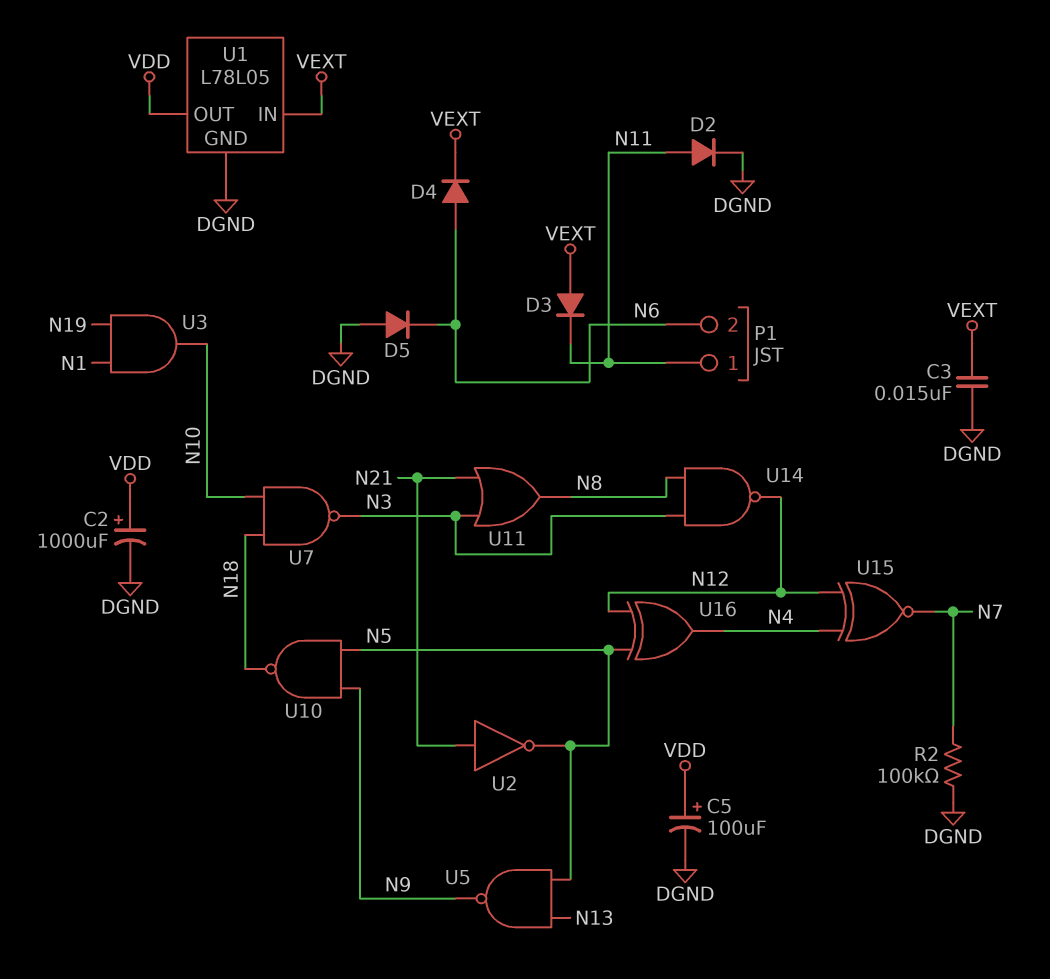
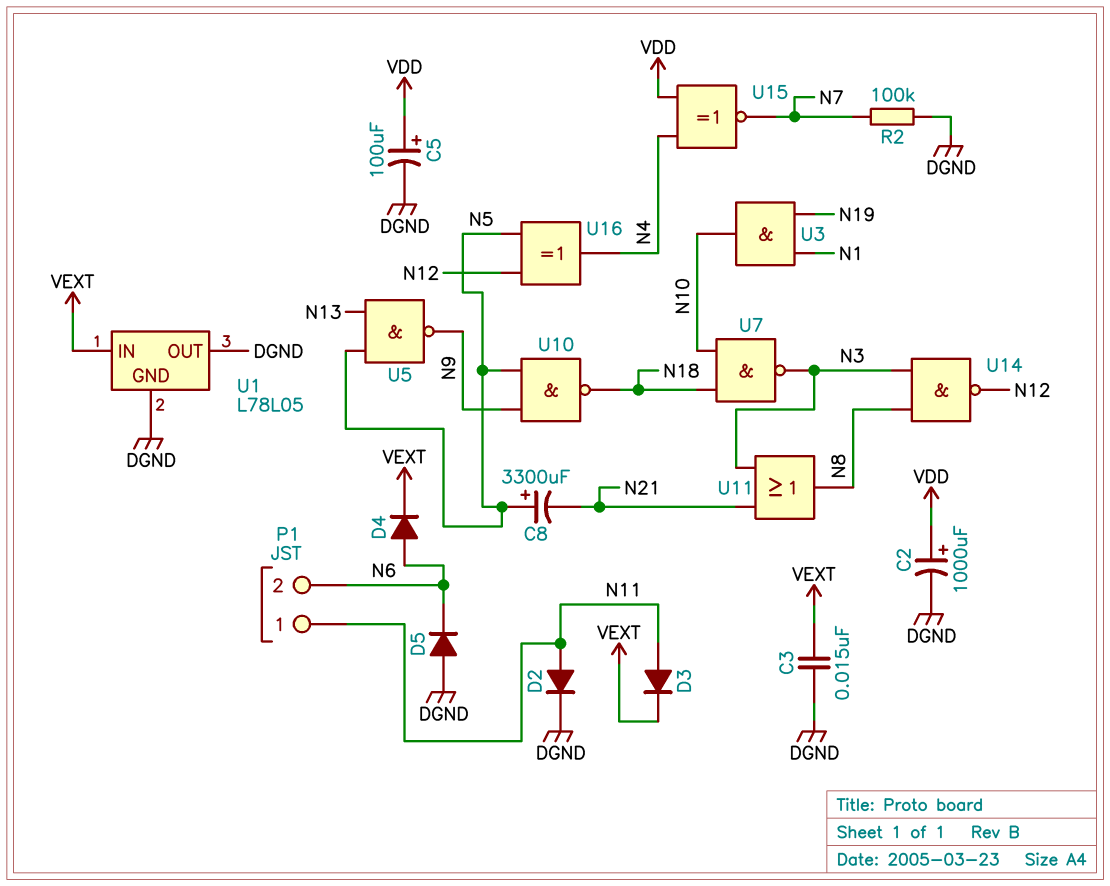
C8: none -> 3300uF (plus N5, minus N21)
D3: diode (A VEXT, K N11) -> diode (A N11, K VEXT)
U1 pin OUT: VDD -> DGND
U2: NOT (in N21, out N5) -> none
U15: XNOR (in N4, in N12, out N7) -> XNOR (in N4, in VDD, out N7)

